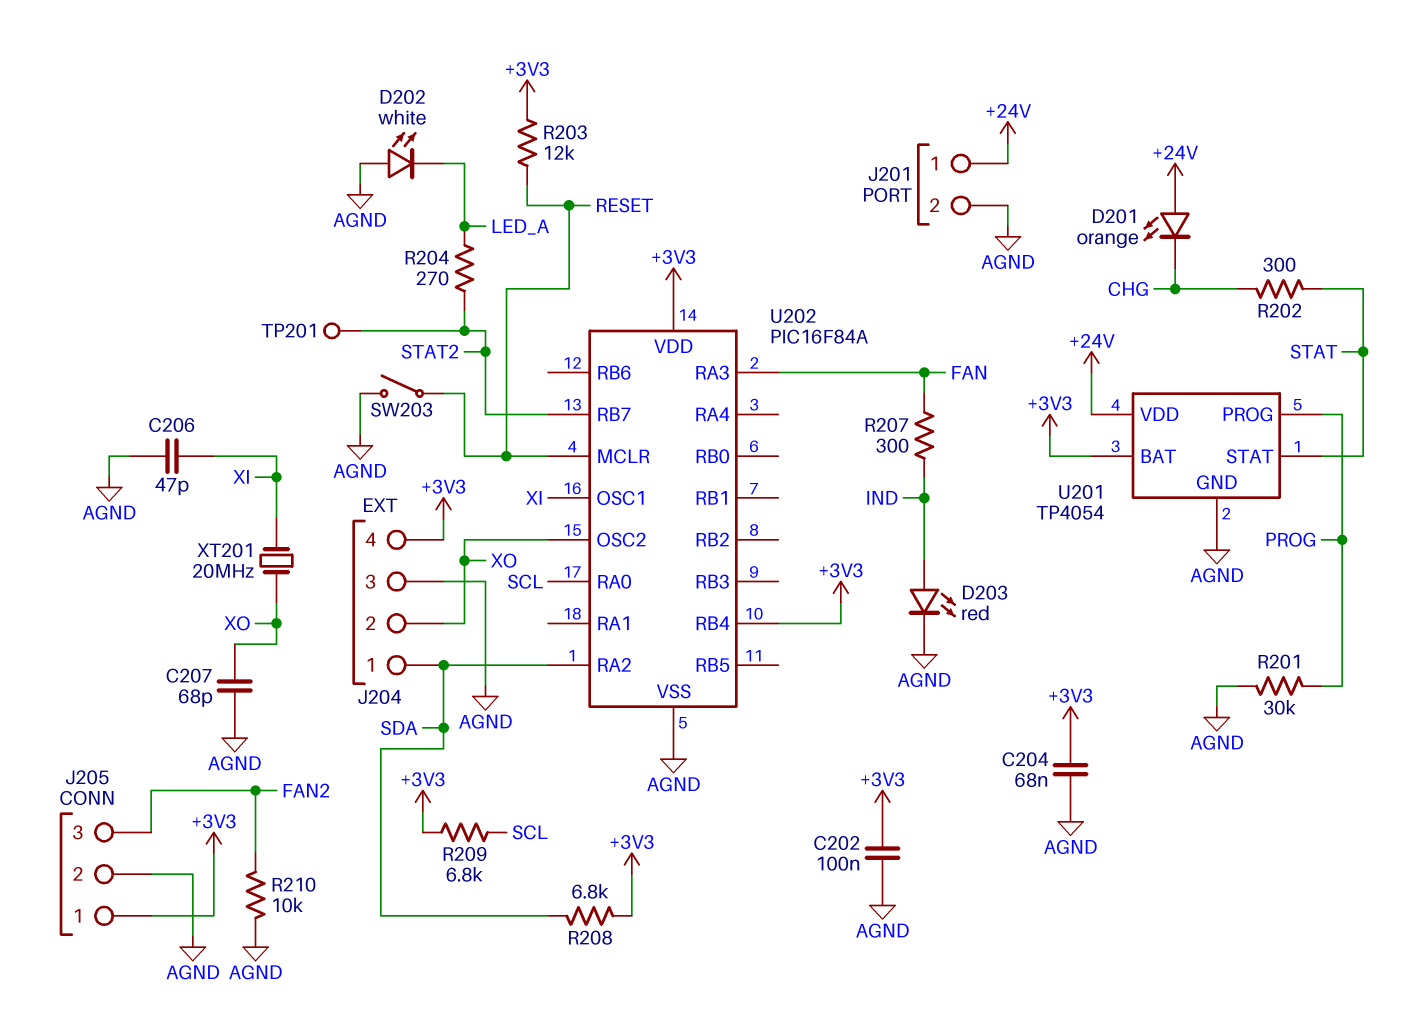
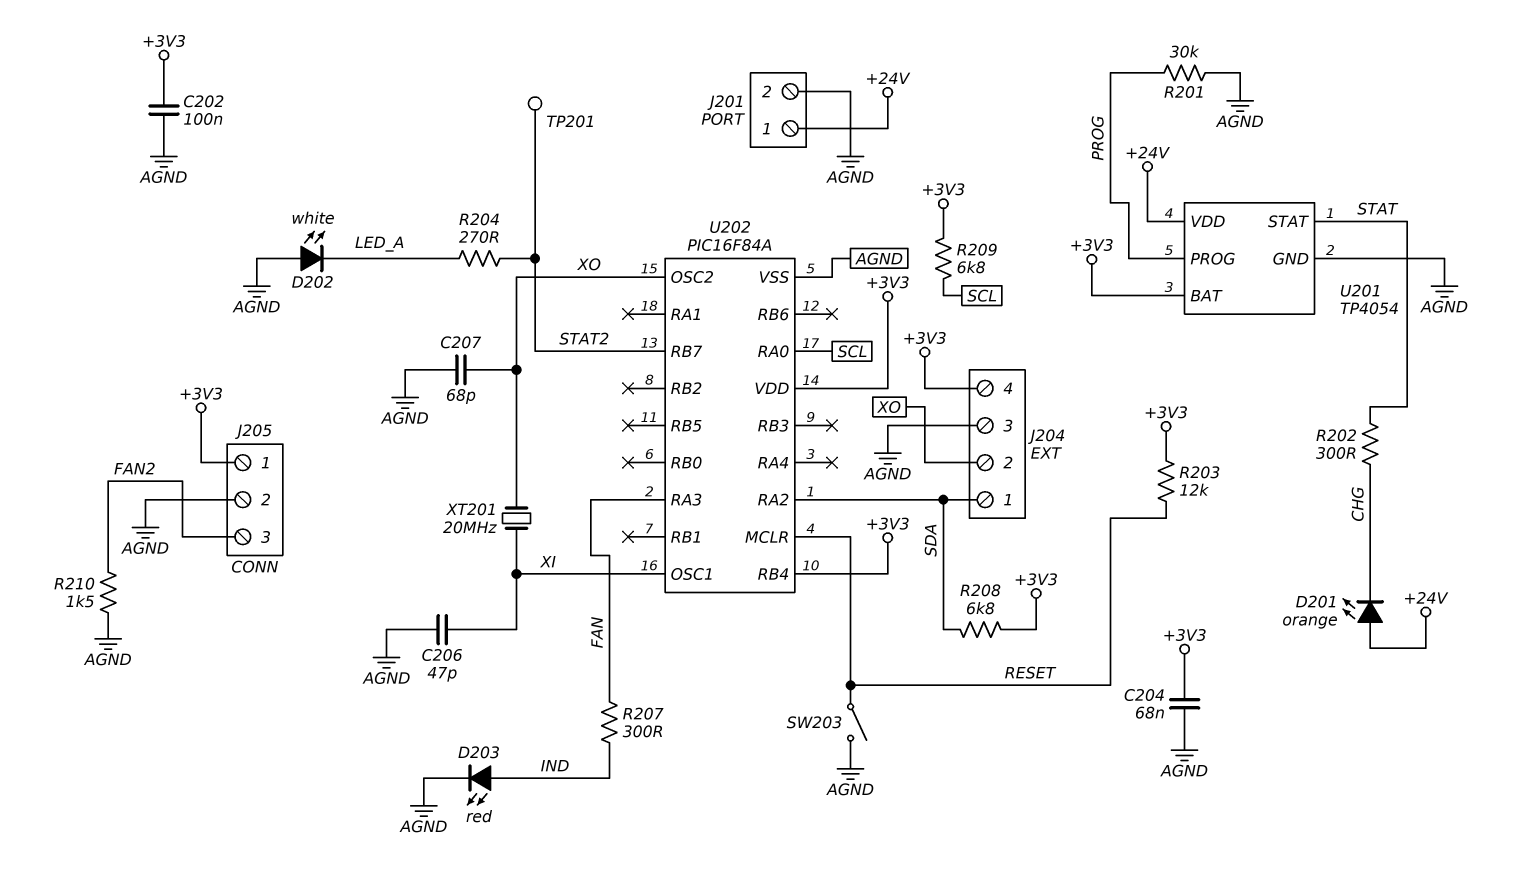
R210: 10k (AGND, FAN2) -> 1.5k (AGND, FAN2)

